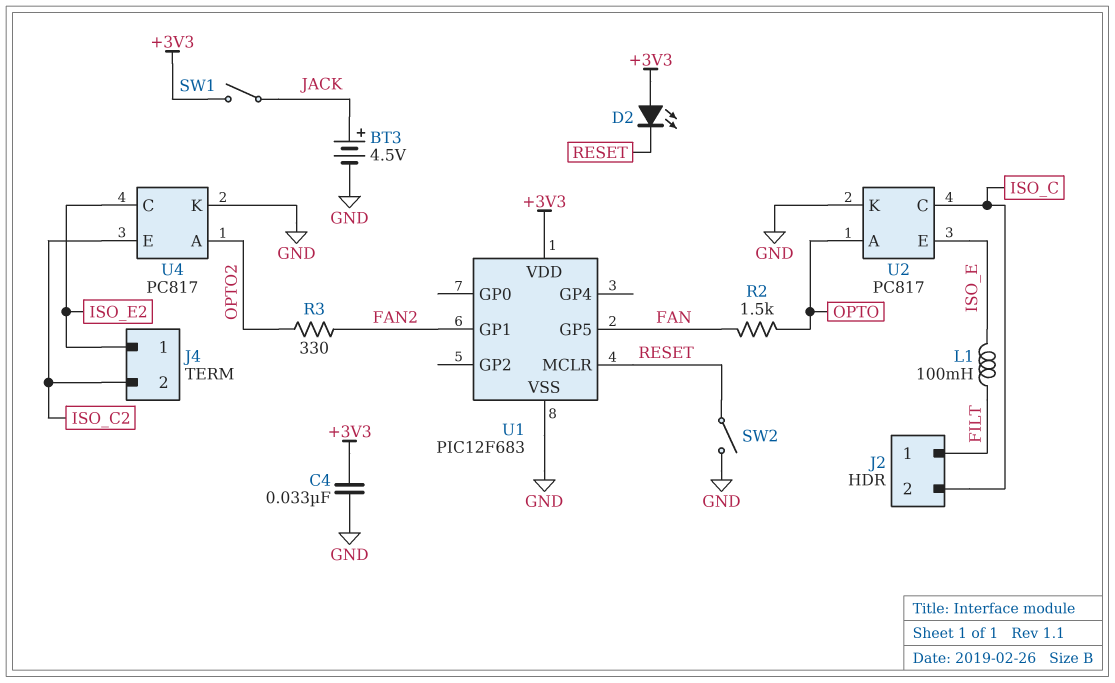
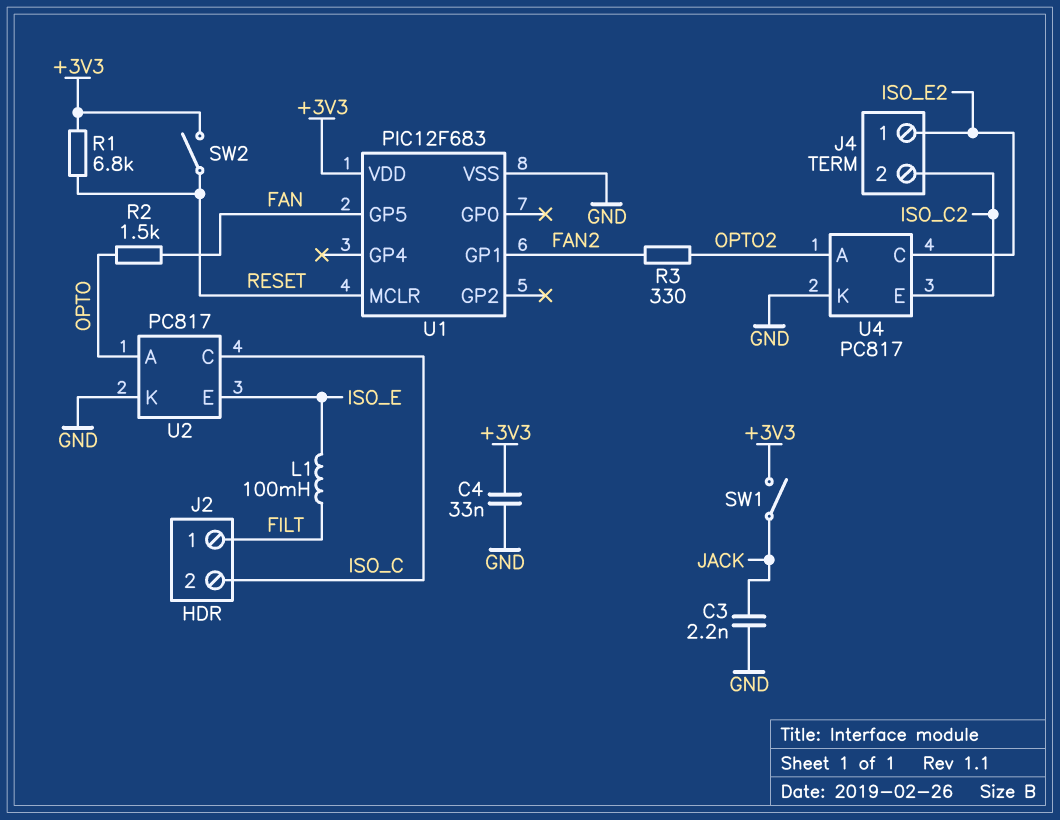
BT3: 4.5V (plus JACK, minus GND) -> none
C3: none -> 2.2nF (GND, JACK)
D2: LED (A +3V3, K RESET) -> none
R1: none -> 6.8k (+3V3, RESET)
SW2: switch (GND, RESET) -> switch (+3V3, RESET)

